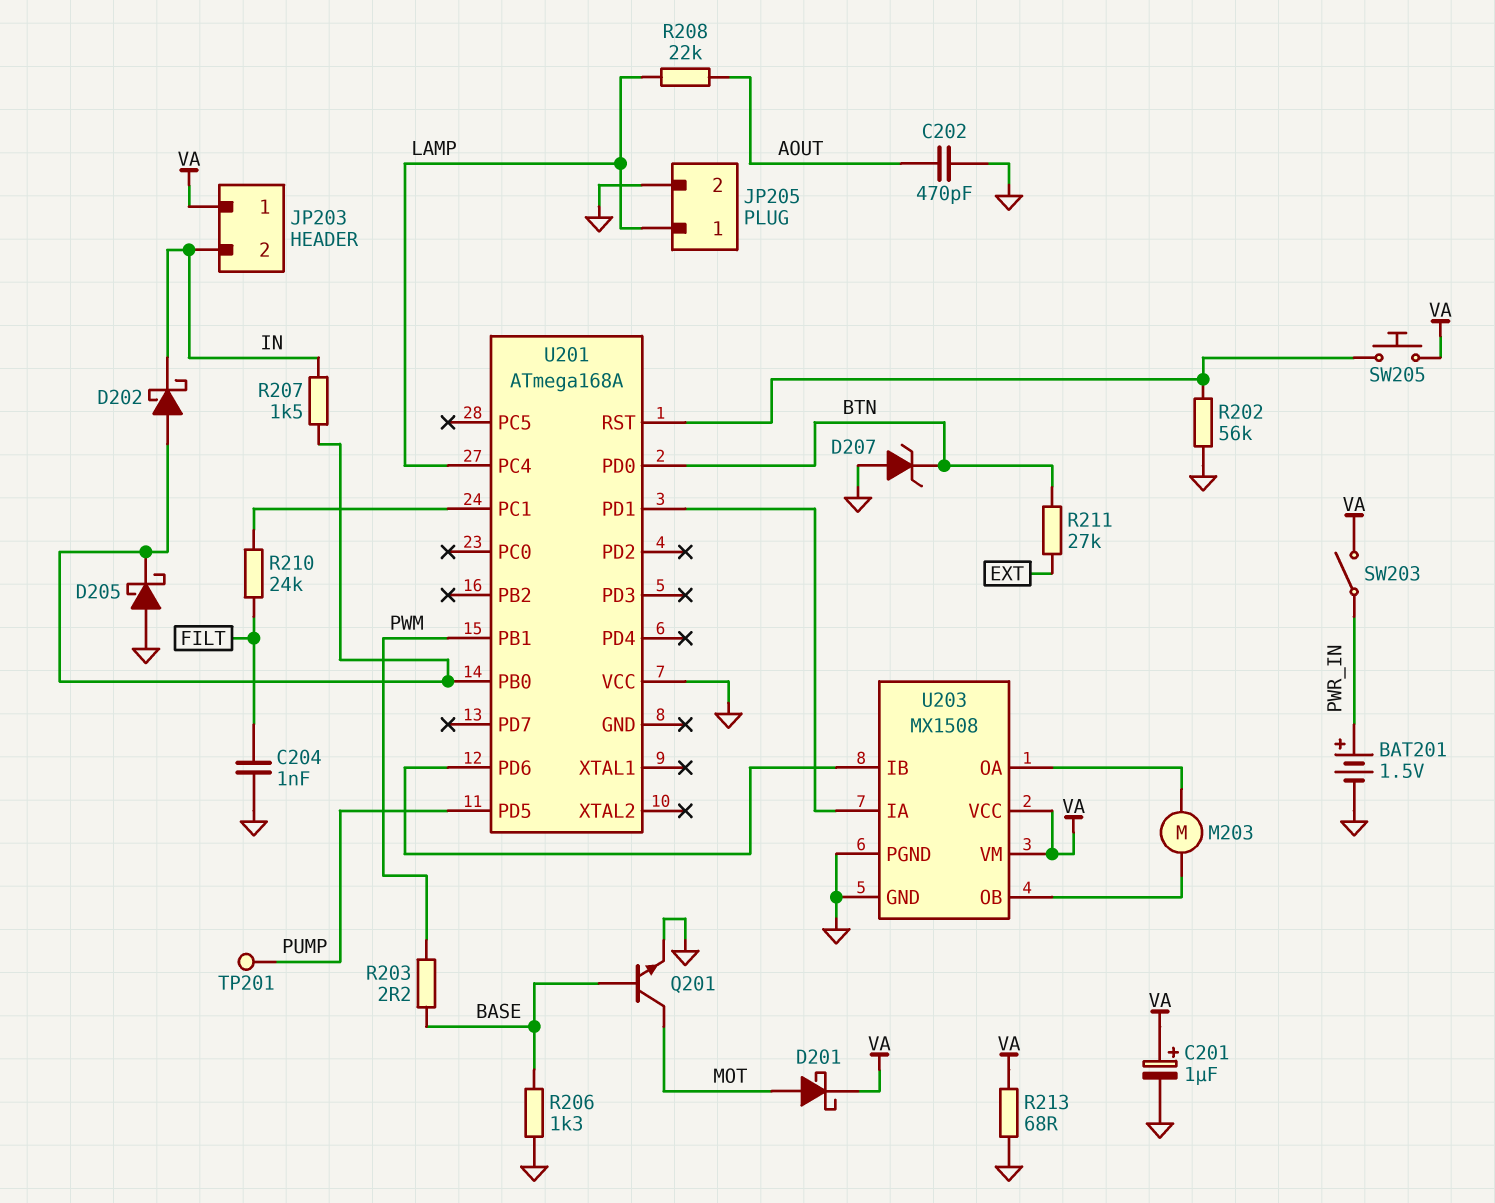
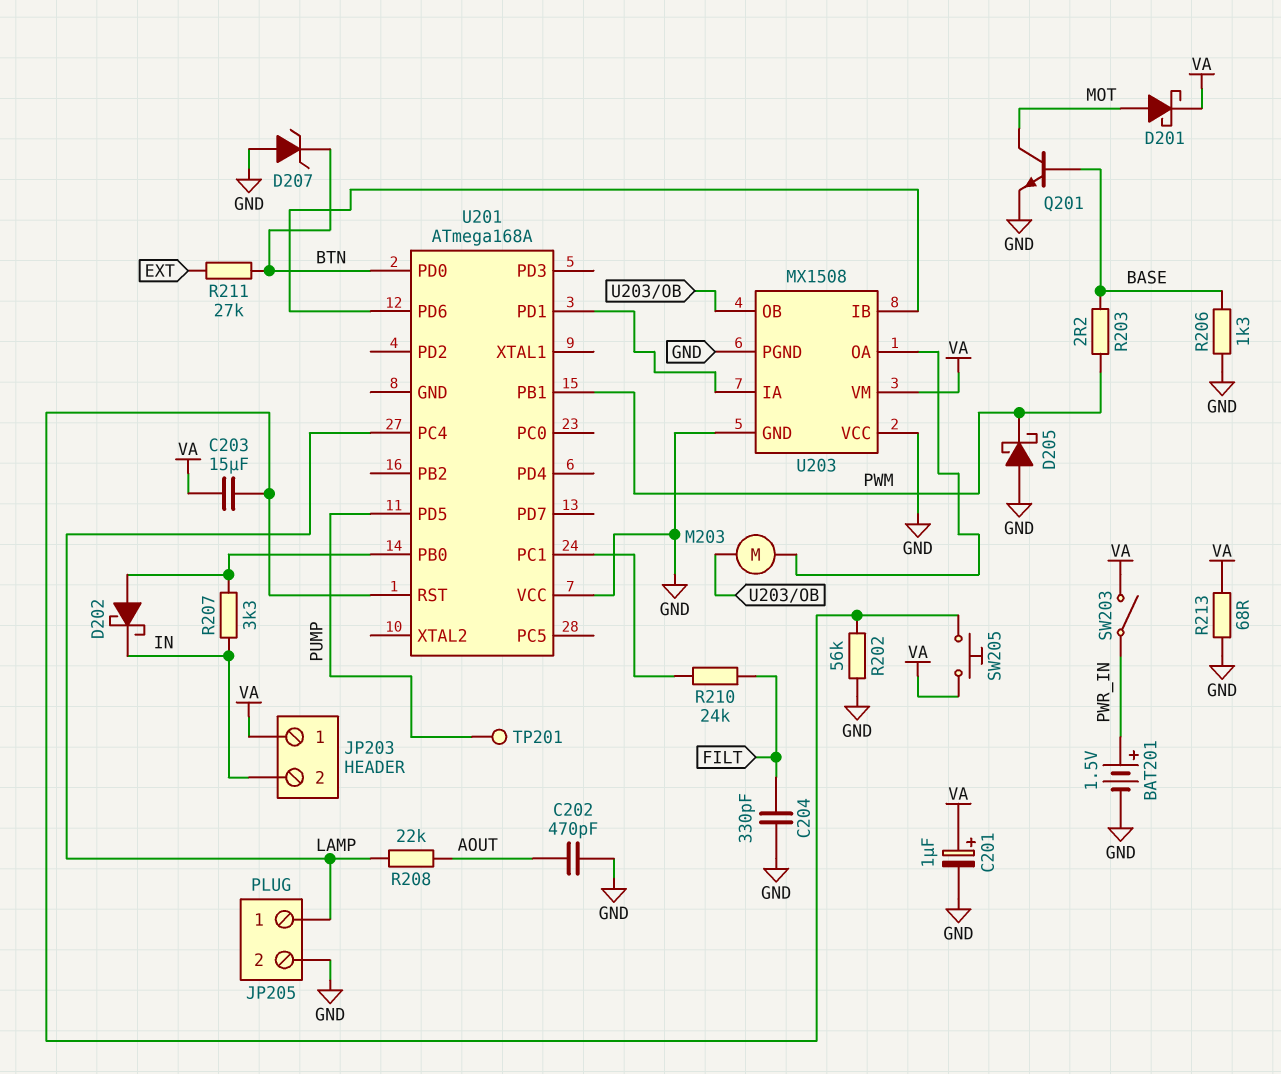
C203: none -> 15uF (U201/RST, VA)
C204: 1nF (FILT, GND) -> 330pF (FILT, GND)
D205: schottky (A GND, K U201/PB0) -> schottky (A GND, K PWM)
R207: 1.5k (IN, U201/PB0) -> 3.3k (IN, U201/PB0)
U203 pin VCC: VA -> GND

